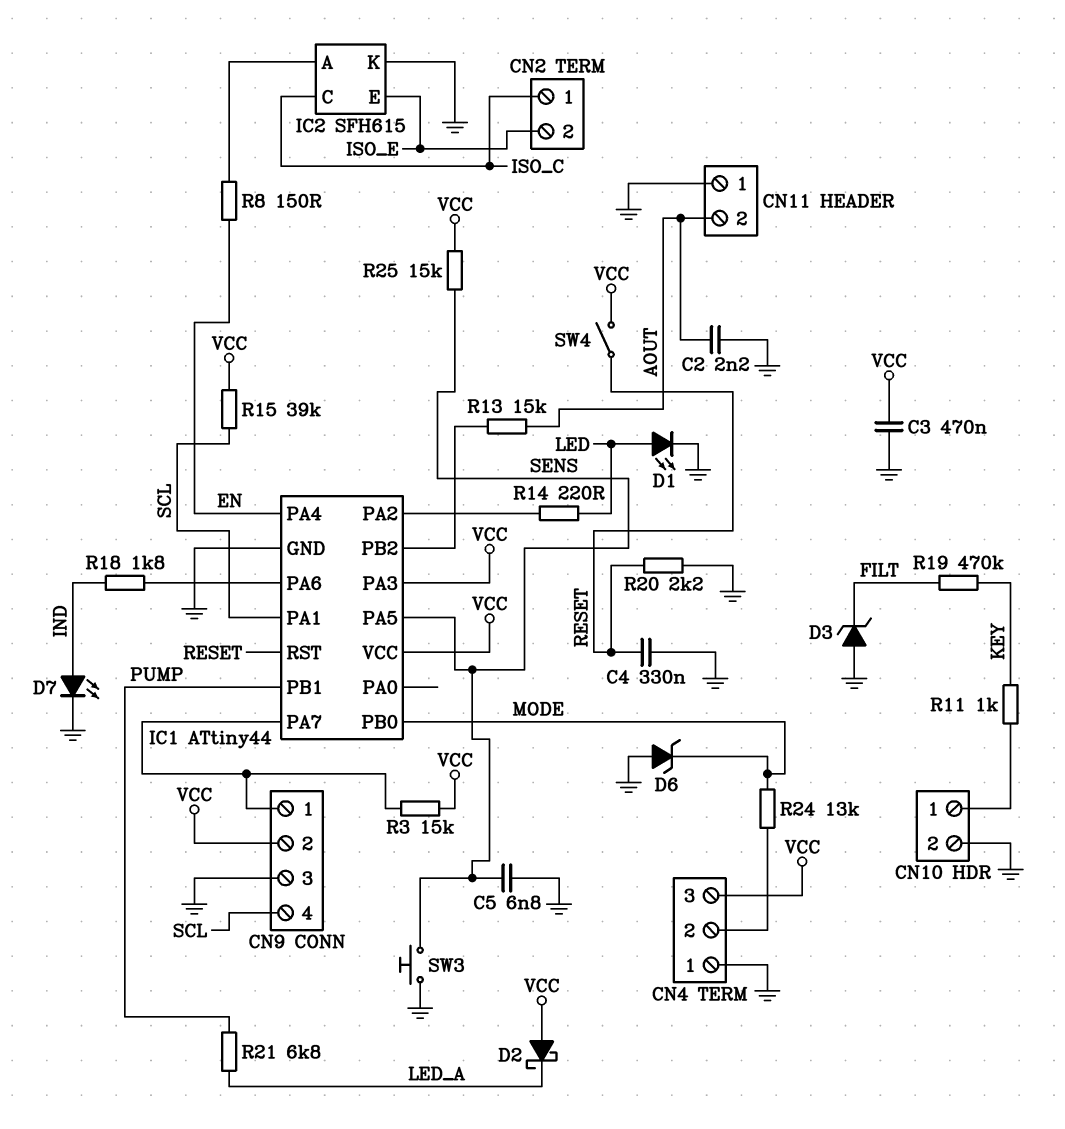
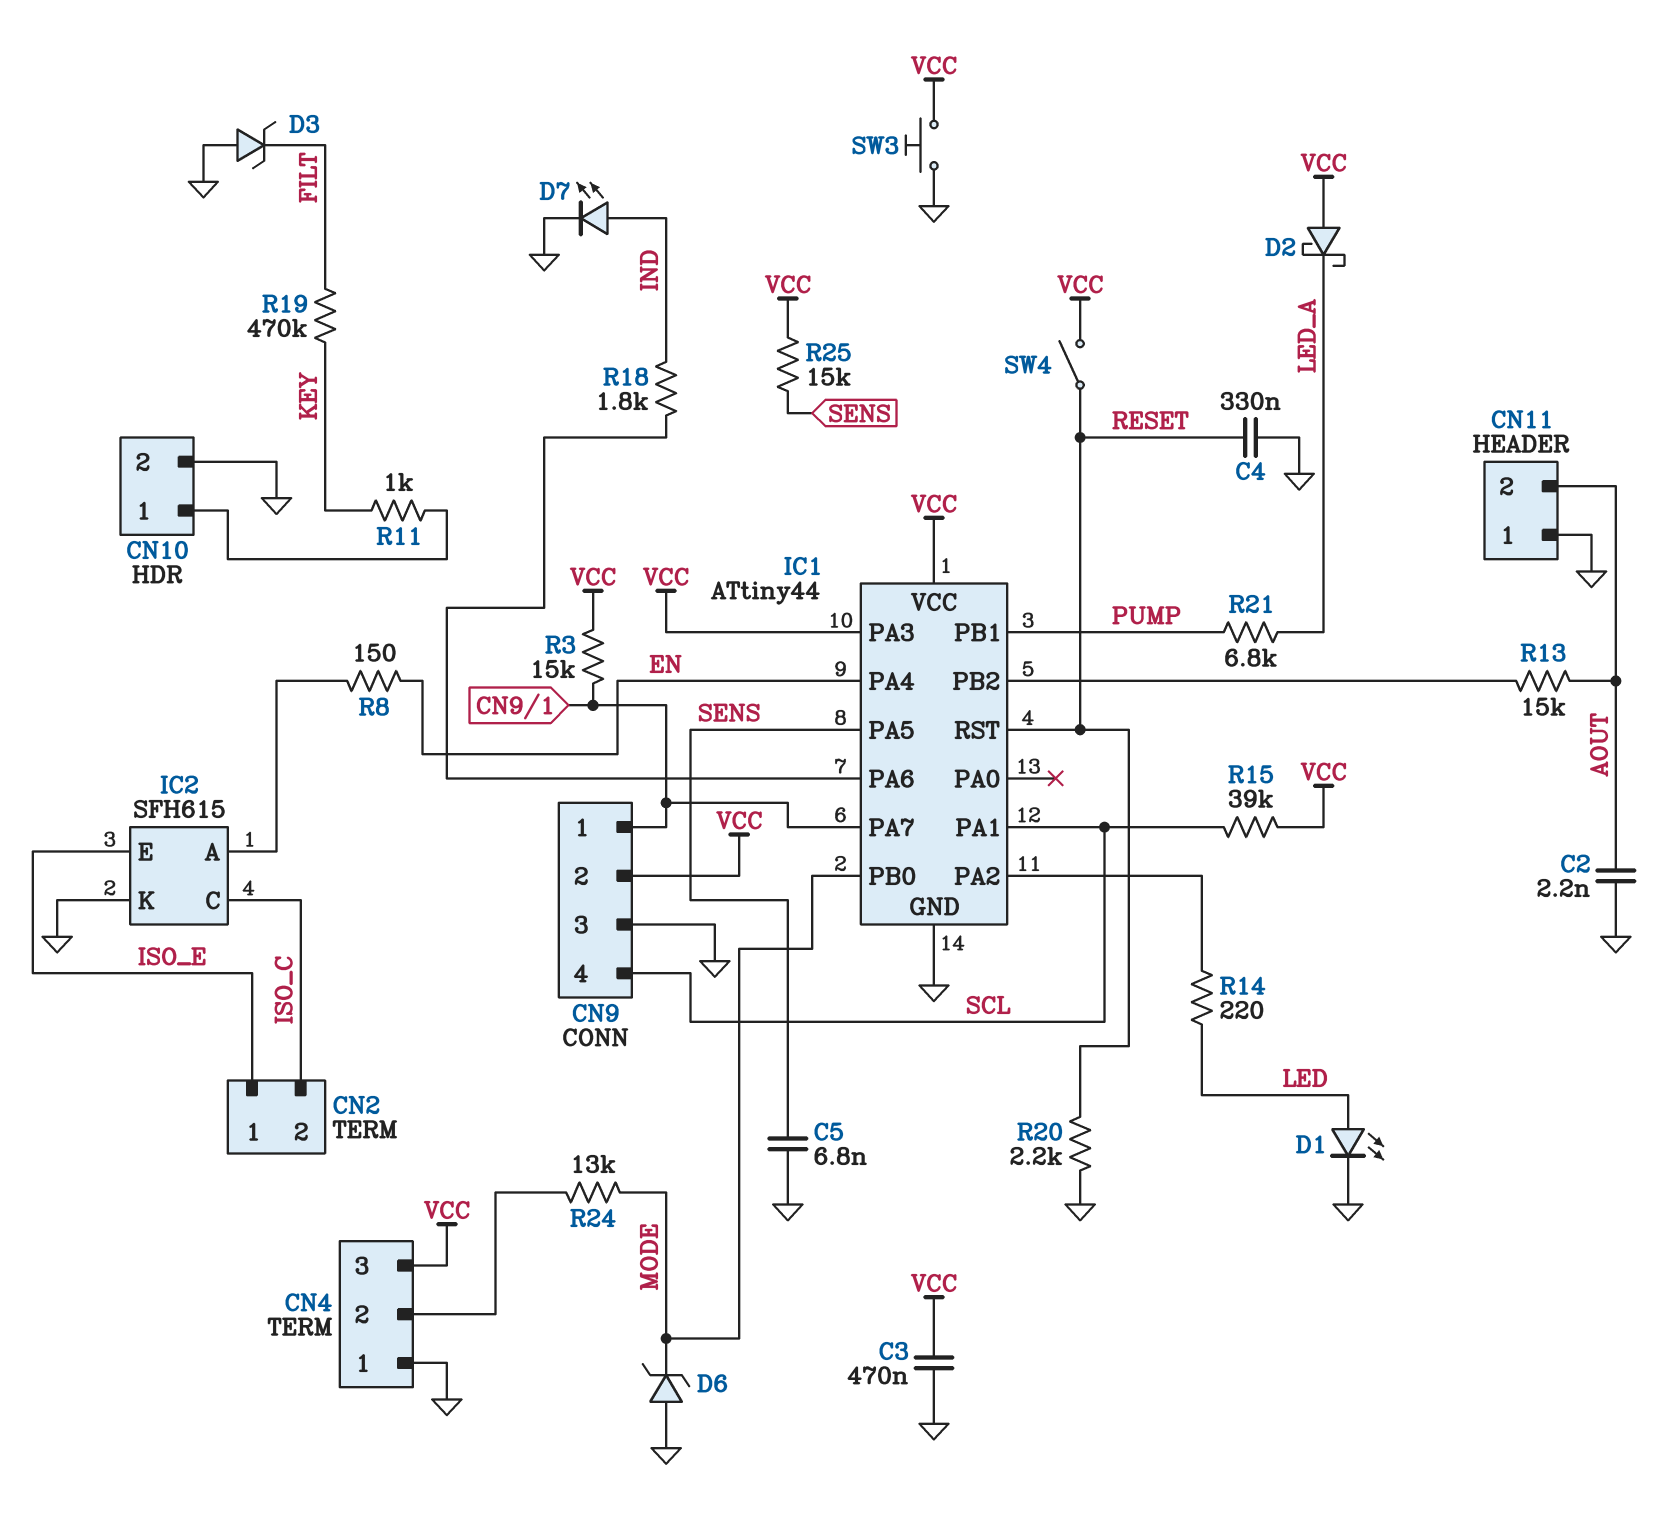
CN2 pin 1: ISO_C -> ISO_E
CN2 pin 2: ISO_E -> ISO_C
SW3: button (GND, SENS) -> button (GND, VCC)

